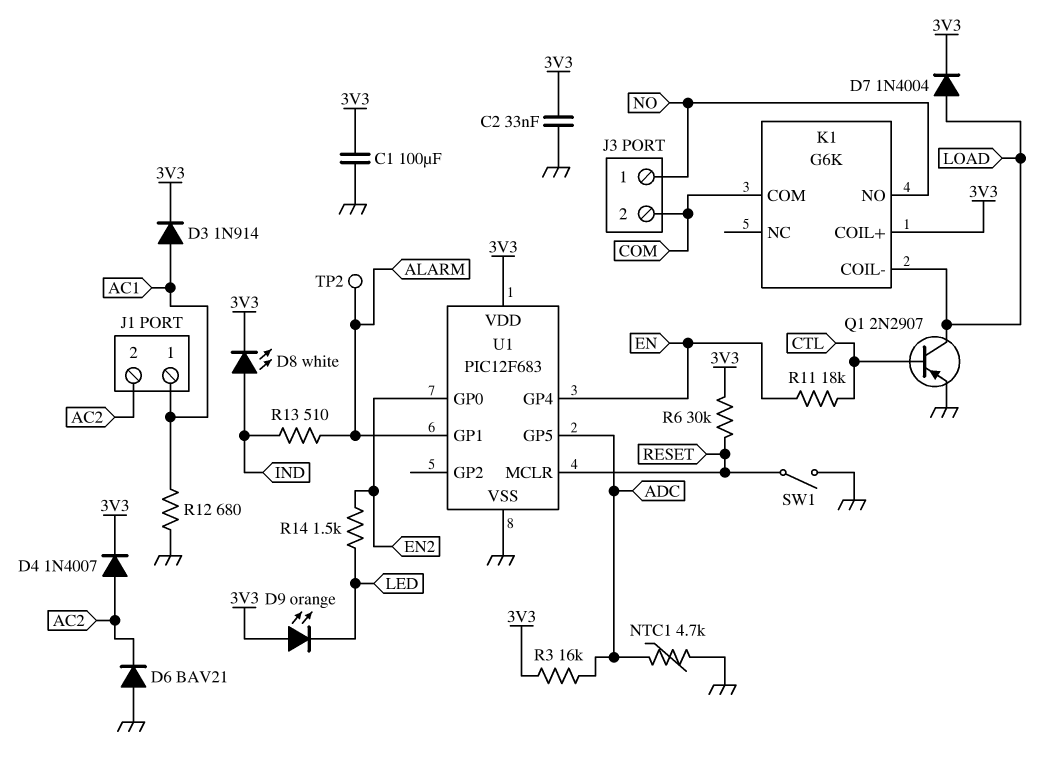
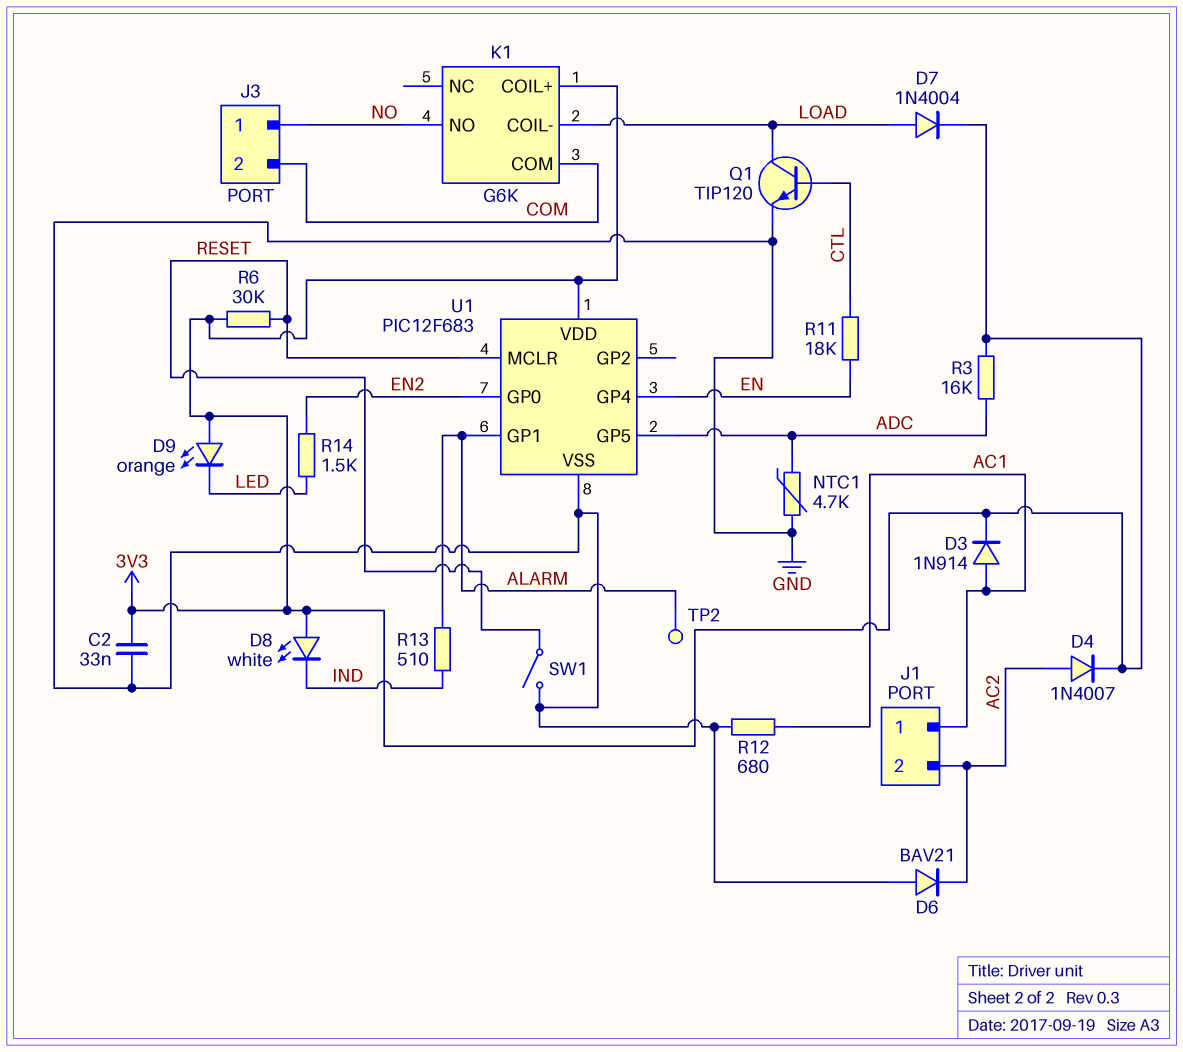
C1: 100uF (3V3, GND) -> none
D8: LED white (A IND, K 3V3) -> LED white (A 3V3, K IND)
Q1: PNP 2N2907 (B CTL, C LOAD, E GND) -> NPN TIP120 (B CTL, C LOAD, E GND)

